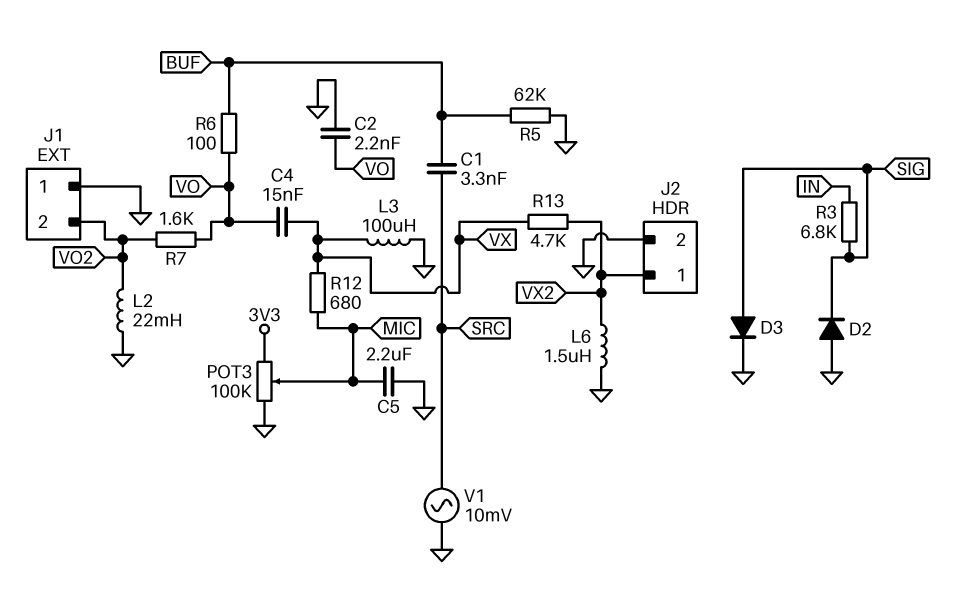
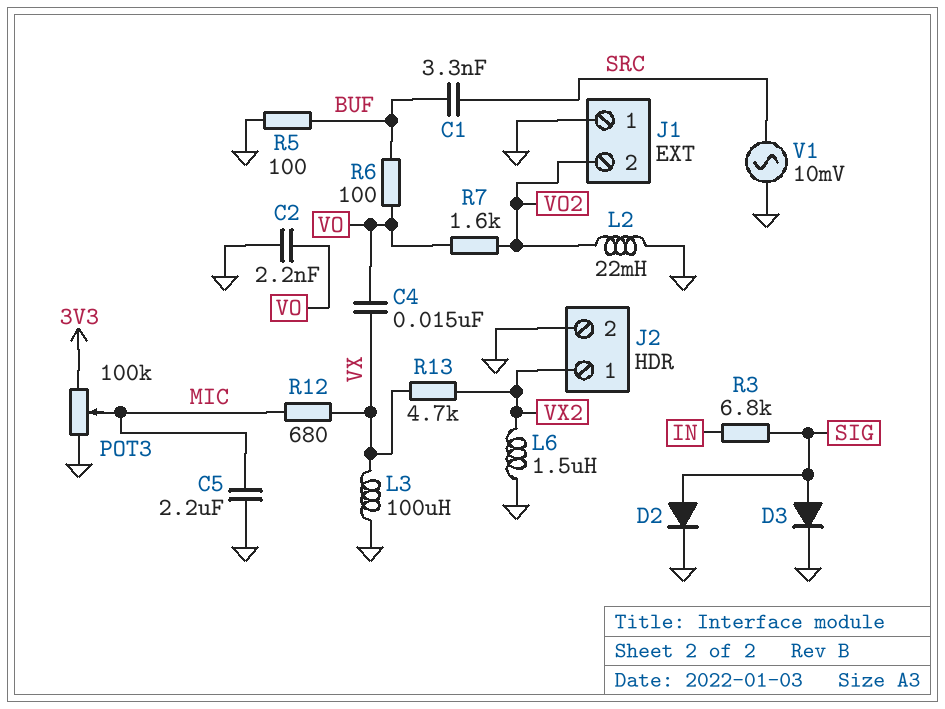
D2: diode (A GND, K SIG) -> diode (A SIG, K GND)
R5: 62k (BUF, GND) -> 100 (BUF, GND)

